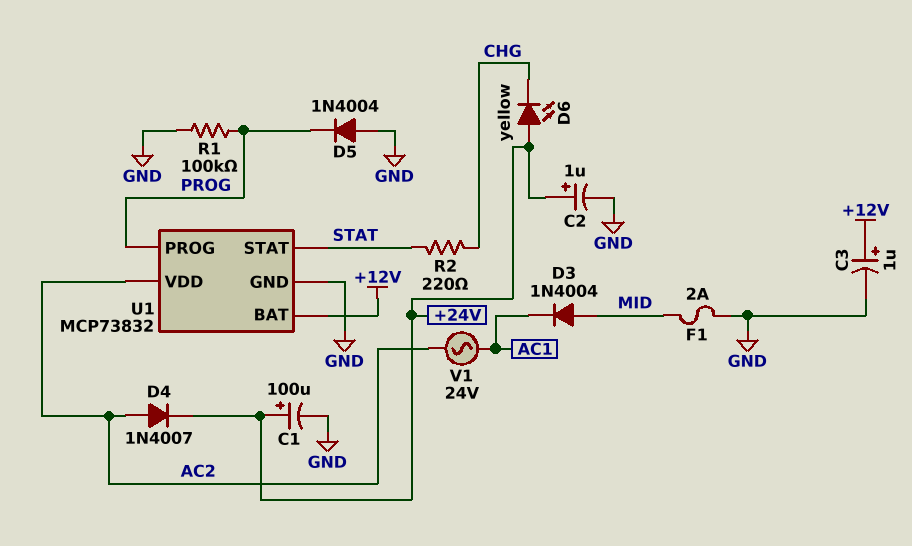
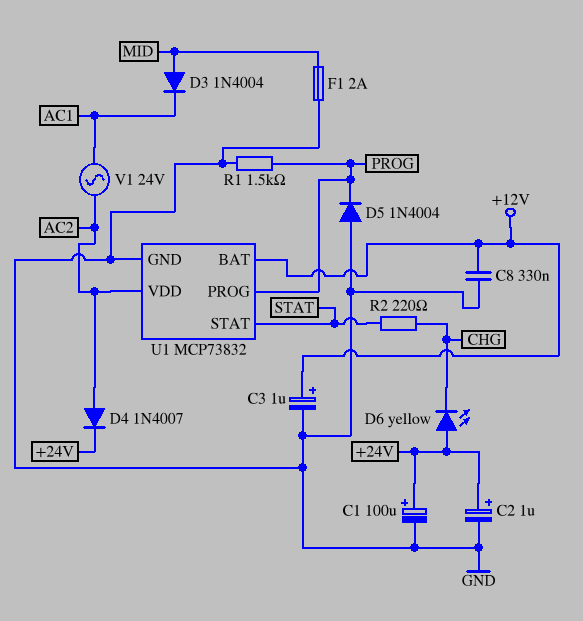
C8: none -> 330nF (+12V, GND)
R1: 100k (GND, PROG) -> 1.5k (GND, PROG)

